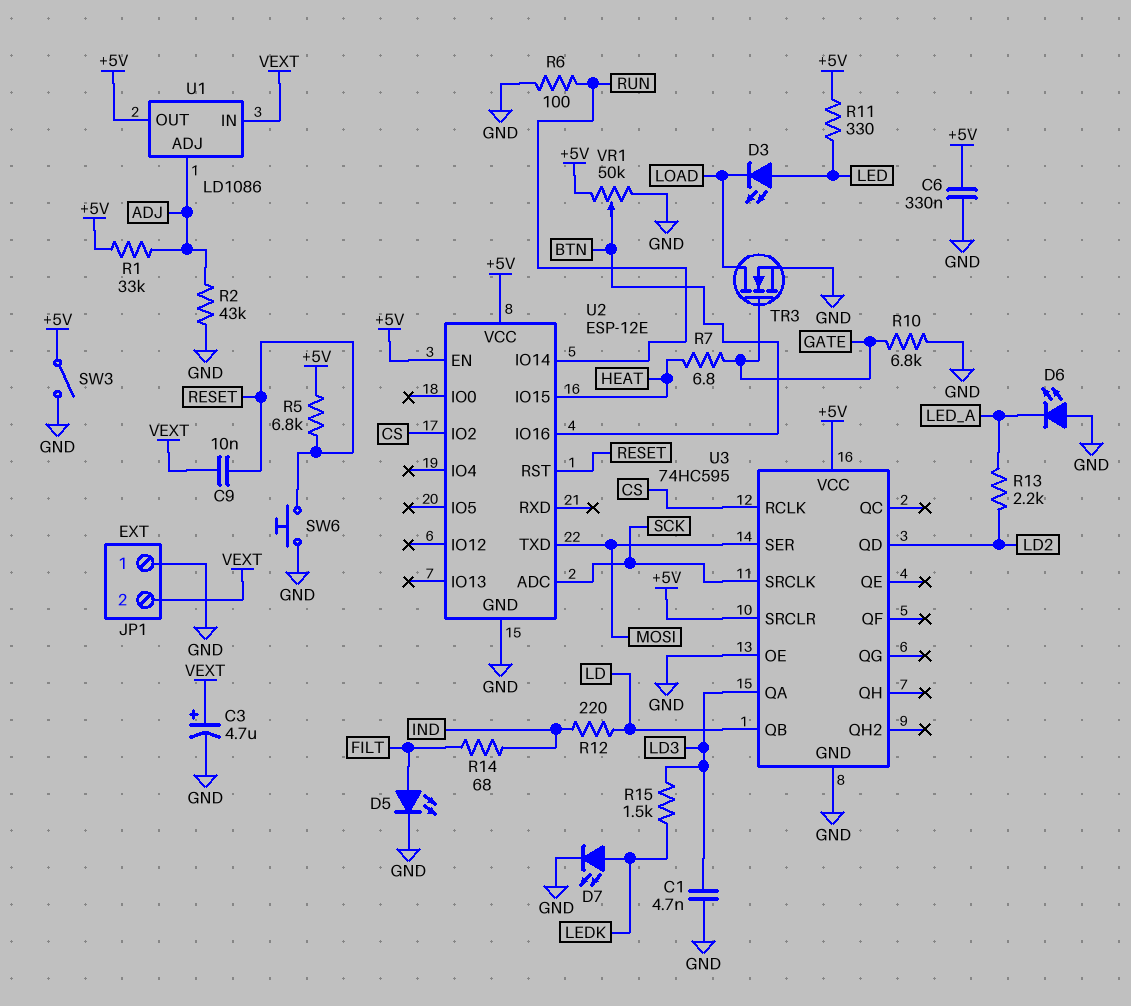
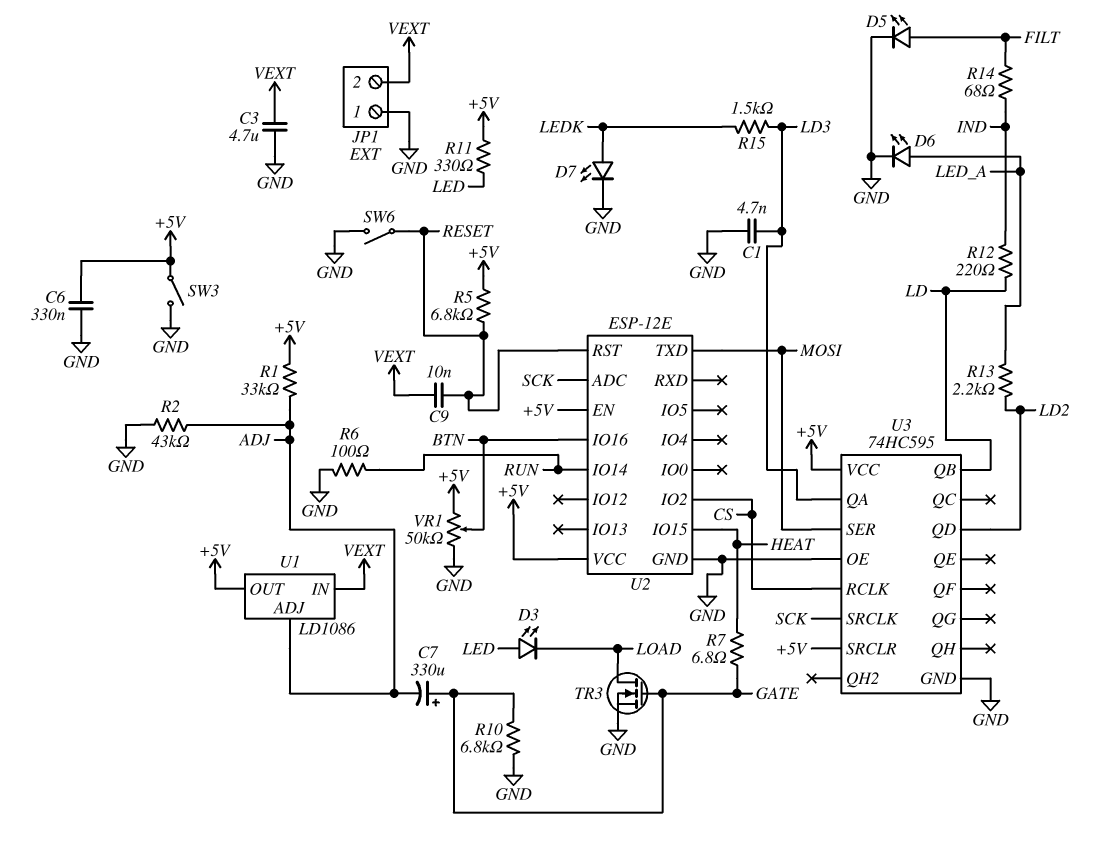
C3: 4.7uF (plus VEXT, minus GND) -> 4.7uF (GND, VEXT)
C7: none -> 330uF (plus GATE, minus ADJ)
D6: LED (A GND, K LED_A) -> LED (A LED_A, K GND)
SW6: button (GND, RESET) -> switch (GND, RESET)

